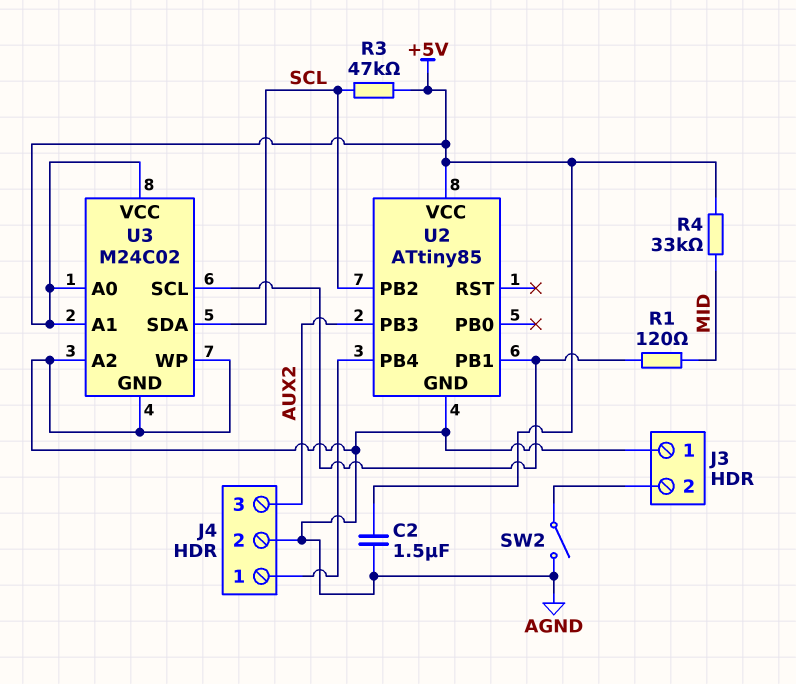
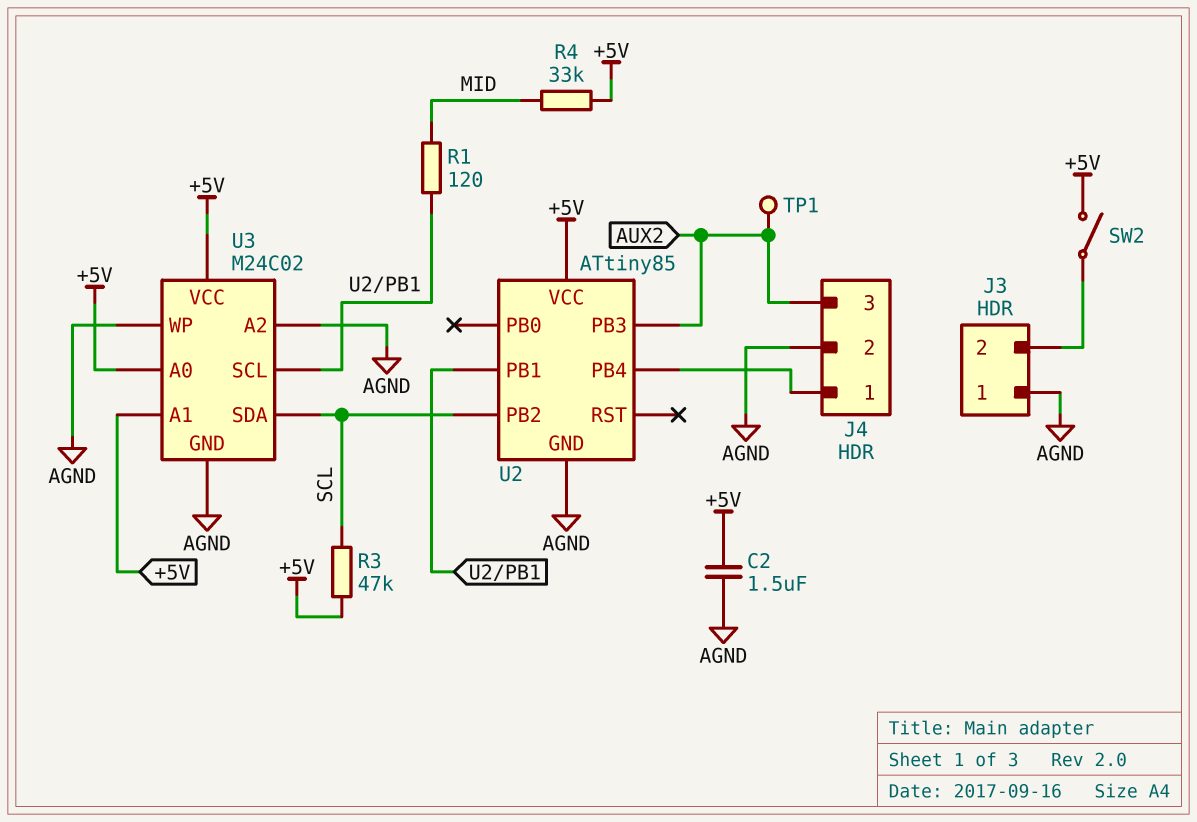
SW2: switch (AGND, J3/2) -> switch (+5V, J3/2)
TP1: none -> test point (AUX2)

